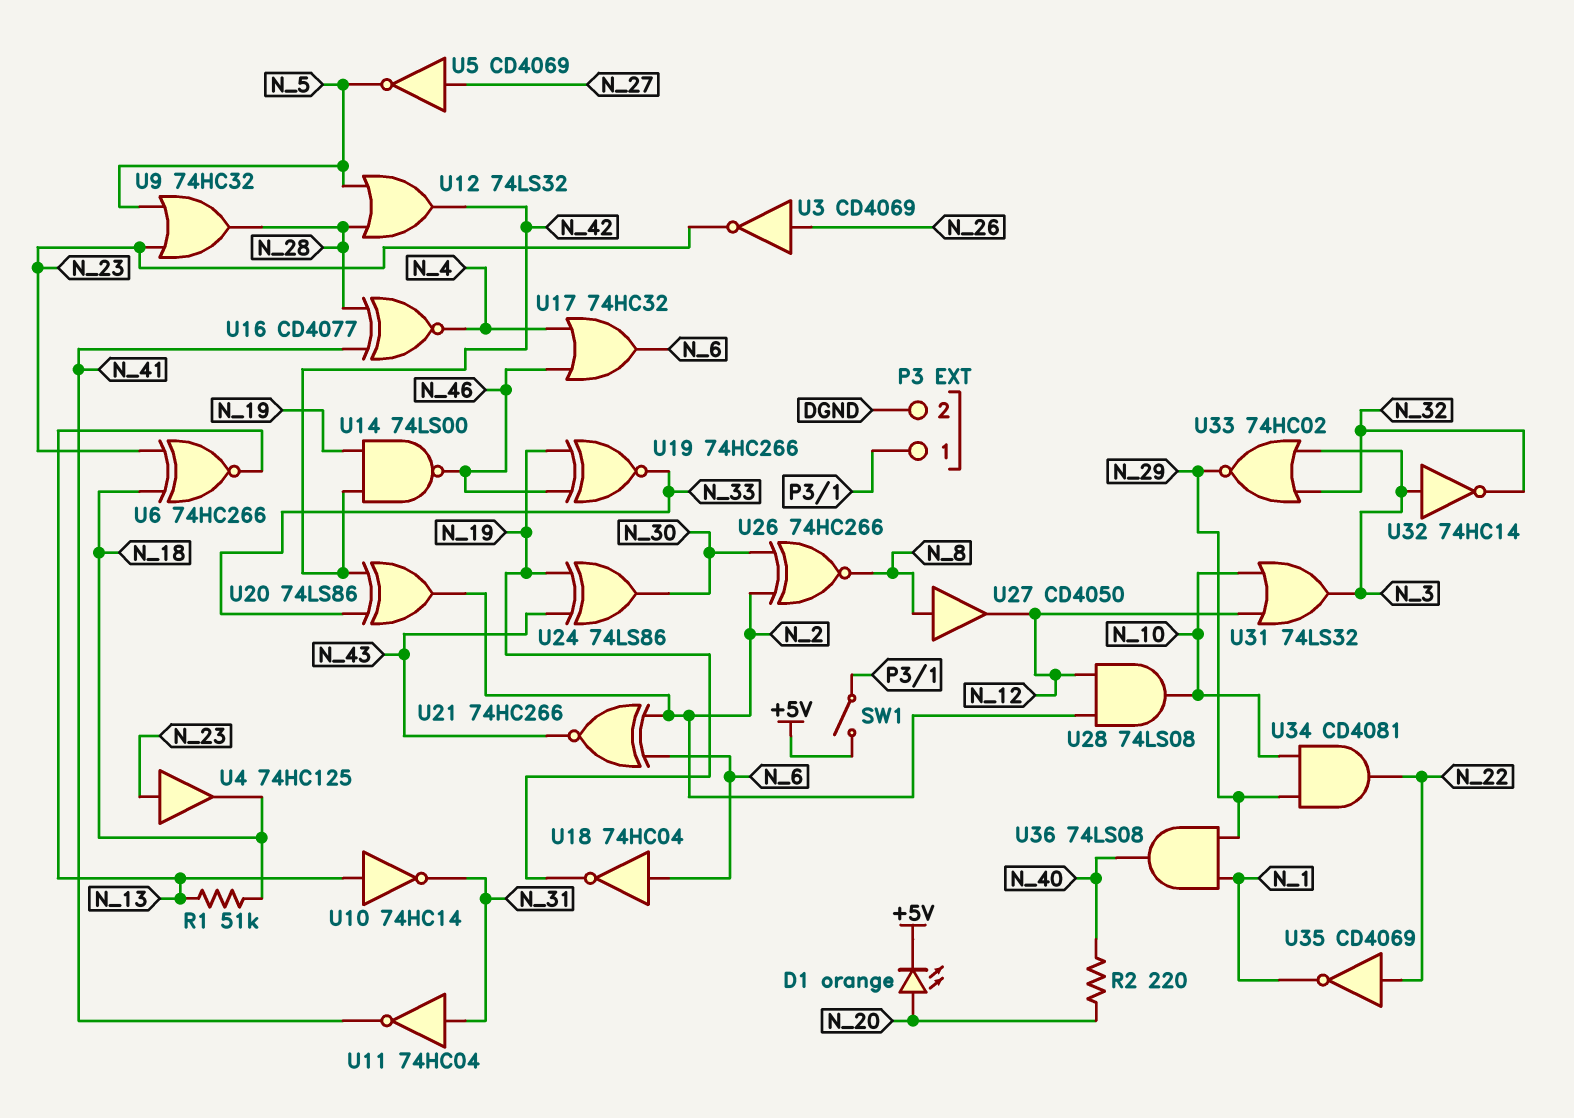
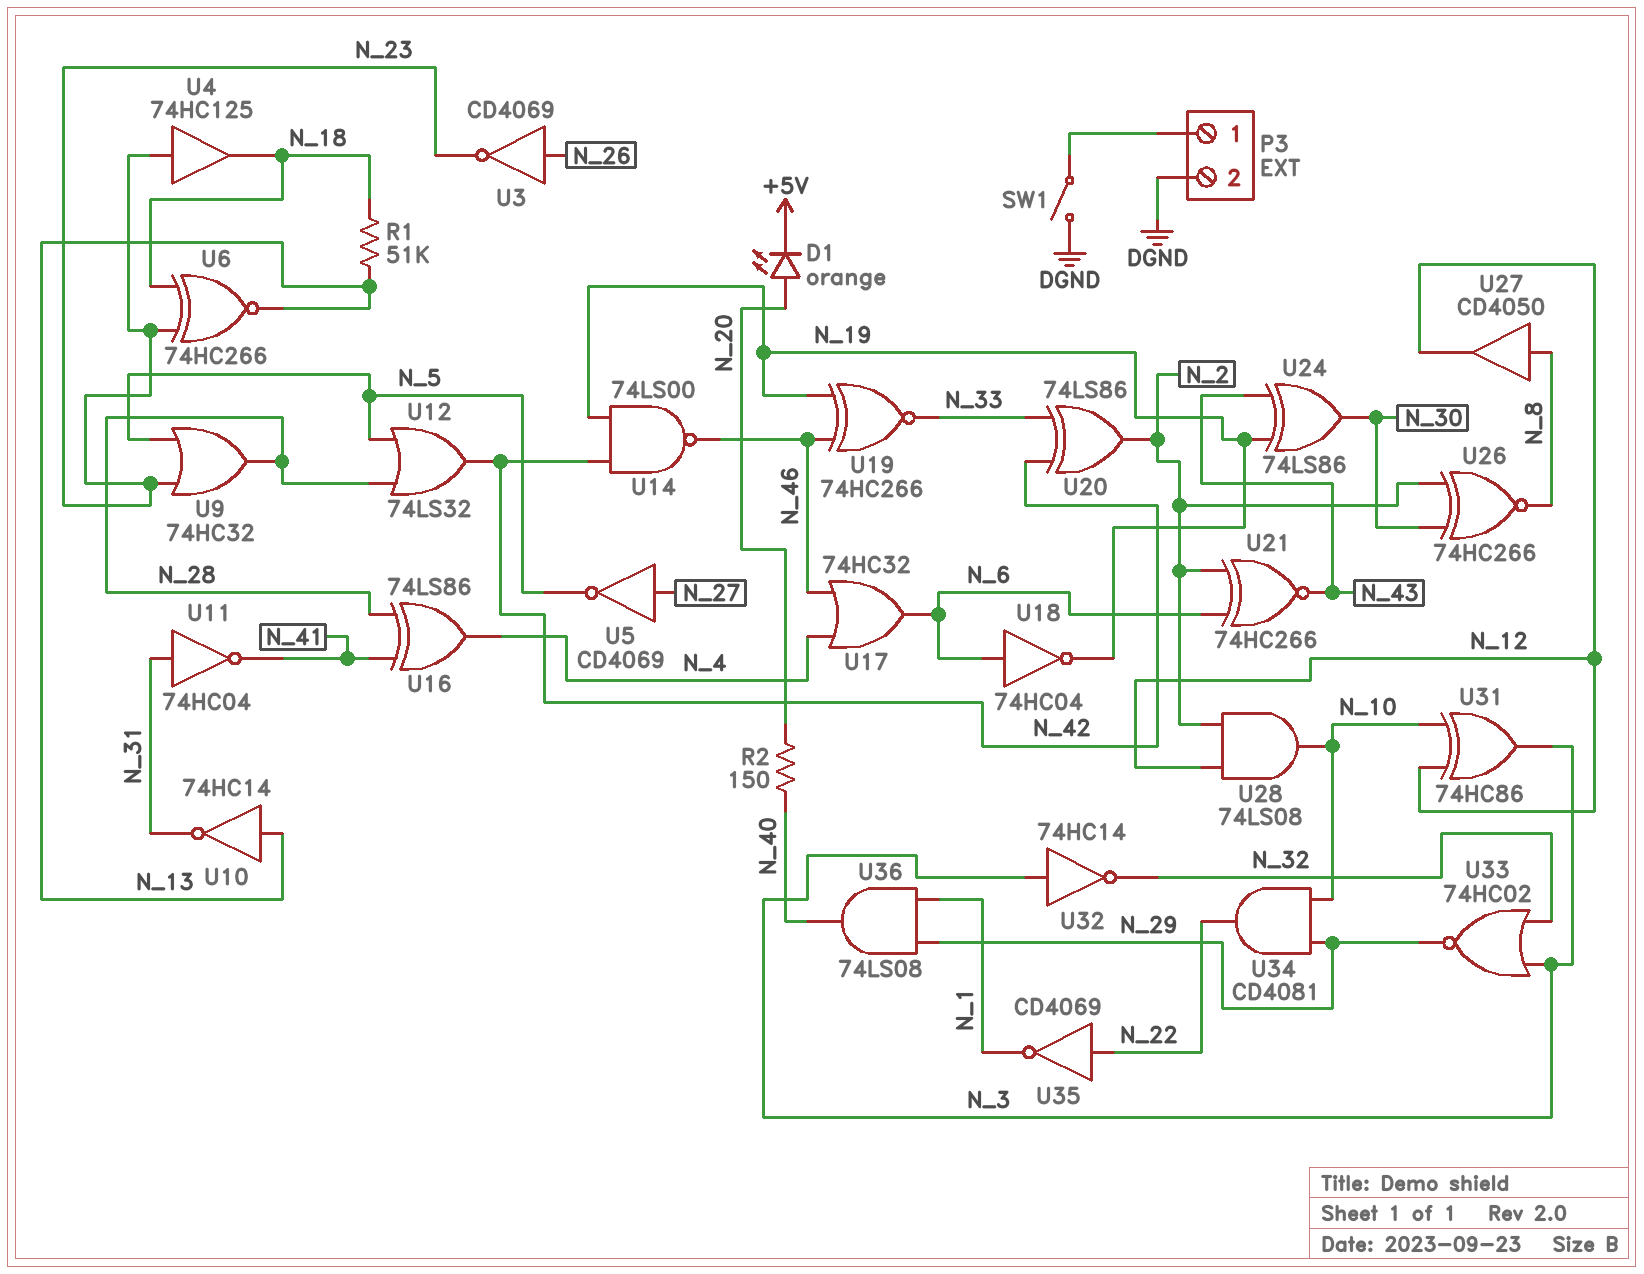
R2: 220 (N_20, N_40) -> 150 (N_20, N_40)
SW1: switch (+5V, P3/1) -> switch (DGND, P3/1)
U16: XNOR CD4077 (in N_28, in N_41, out N_4) -> XOR 74LS86 (in N_28, in N_41, out N_4)
U31: OR 74LS32 (in N_10, in N_12, out N_3) -> XOR 74HC86 (in N_10, in N_12, out N_3)

